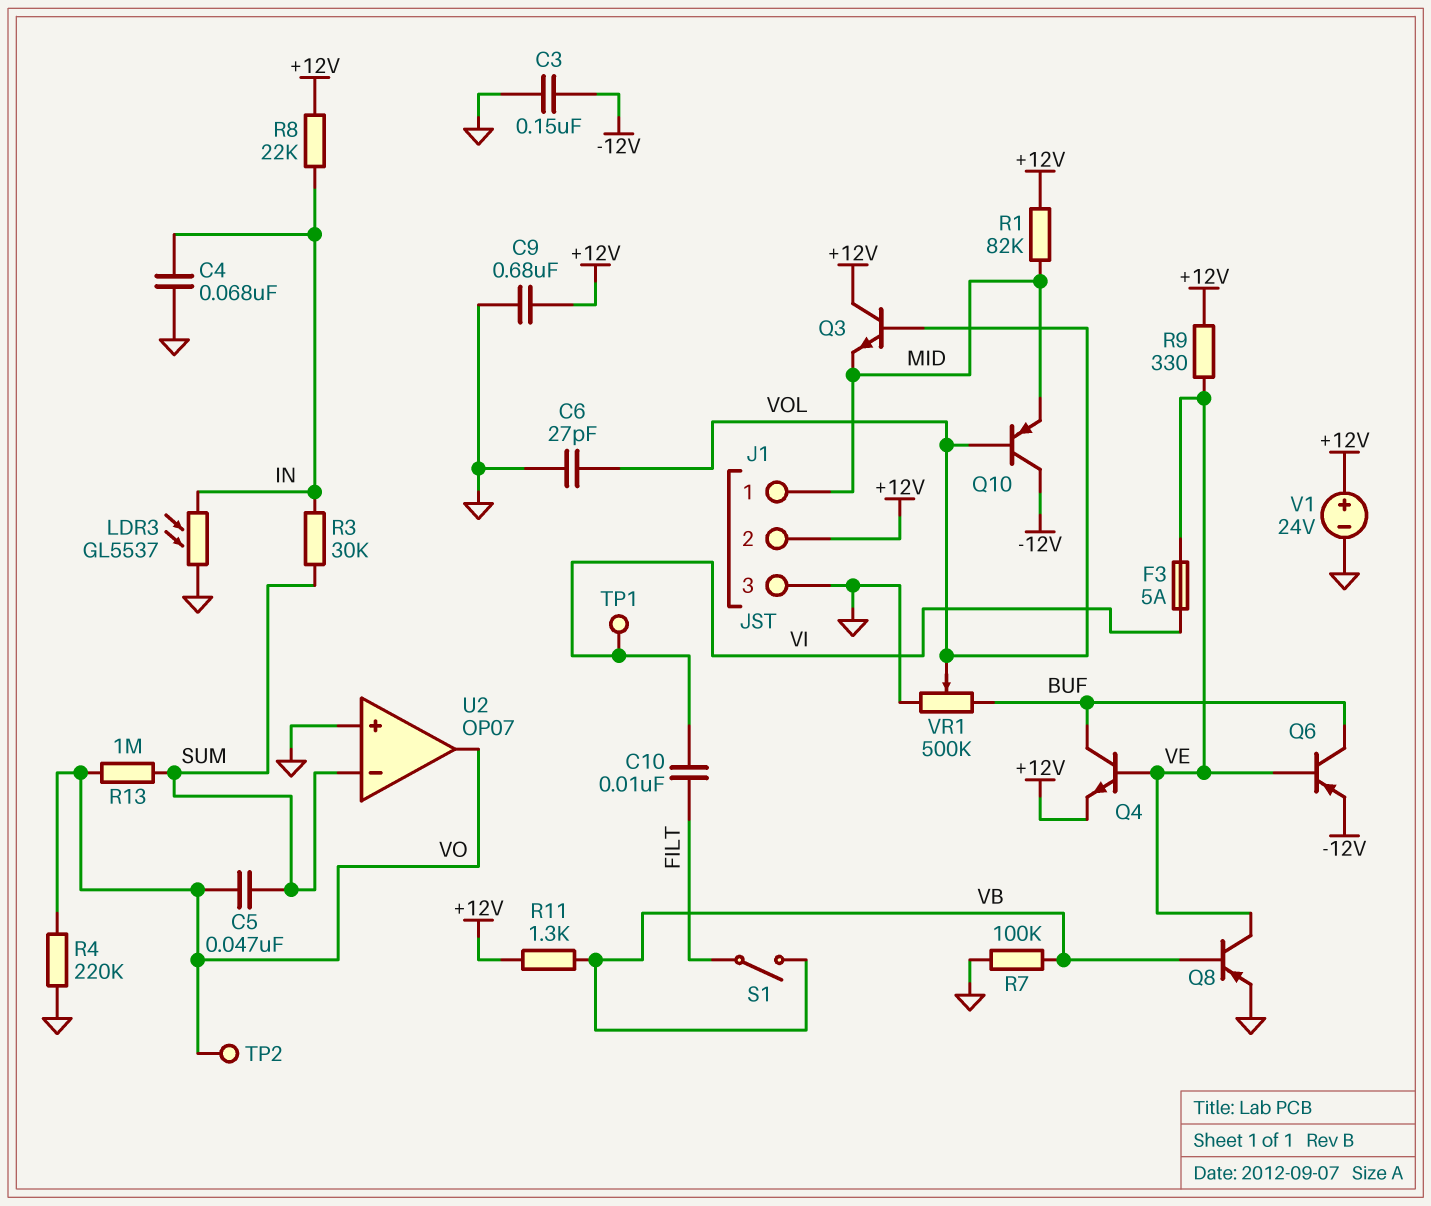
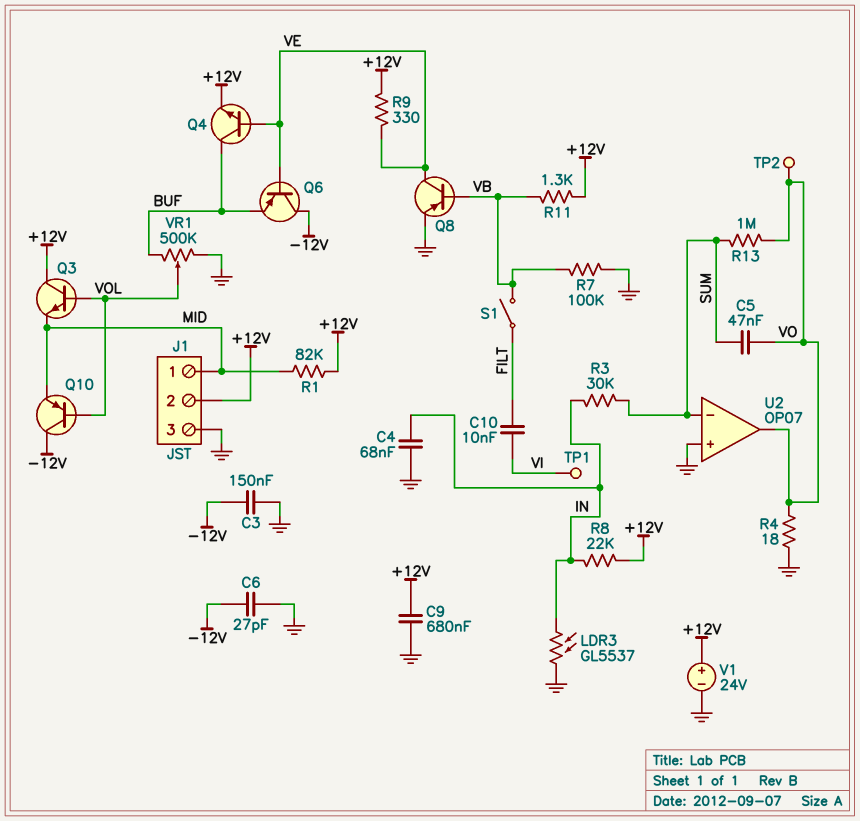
C6: 27pF (GND, VOL) -> 27pF (-12V, GND)
F3: 5A (VE, VI) -> none
Q6: PNP (B VE, C BUF, E -12V) -> PNP (B VE, C -12V, E BUF)
R4: 220k (GND, VO) -> 18 (GND, VO)

